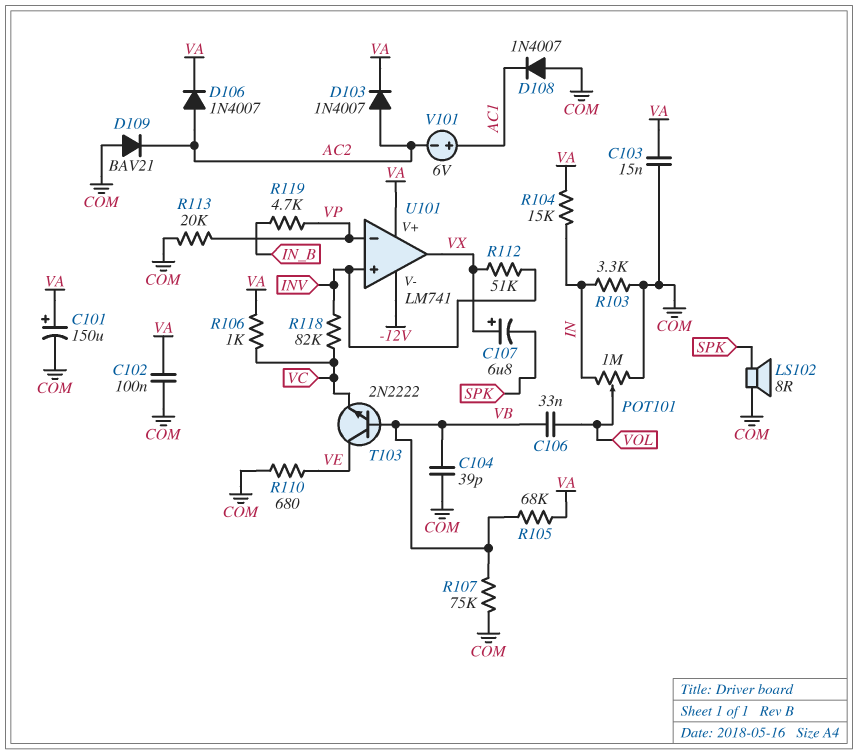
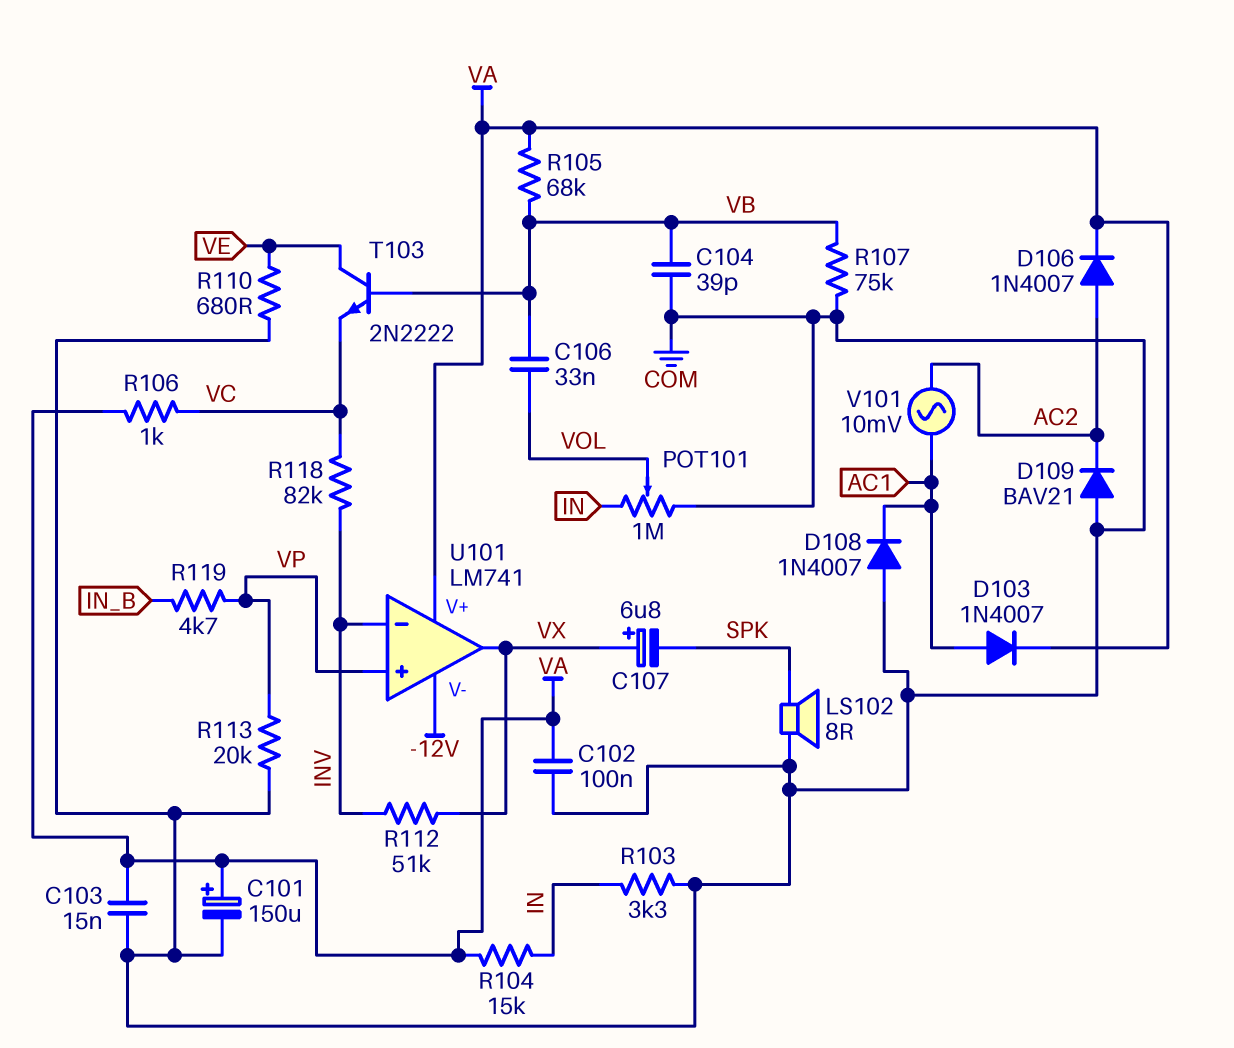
D103: diode 1N4007 (A AC2, K VA) -> diode 1N4007 (A AC1, K VA)
U101 pin in+: INV -> VP
U101 pin in-: VP -> INV
V101: 6V (plus AC1, minus AC2) -> AC 10mV (AC1, AC2)

